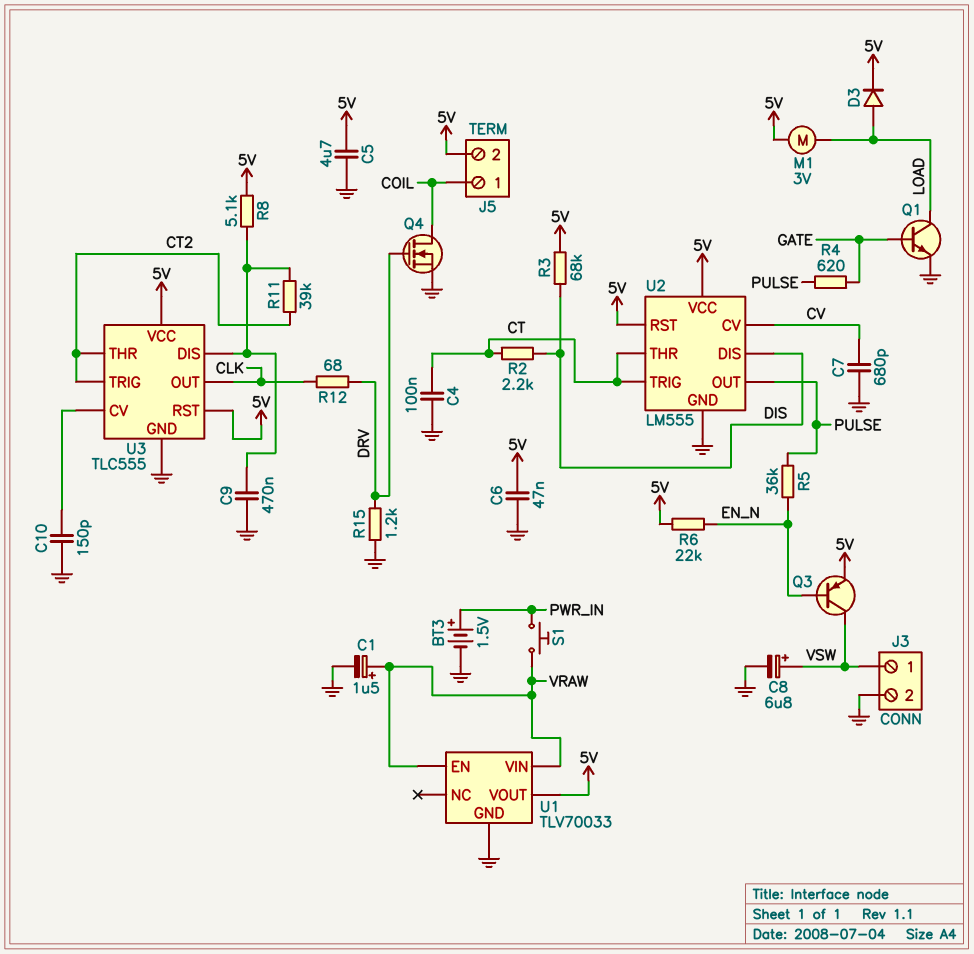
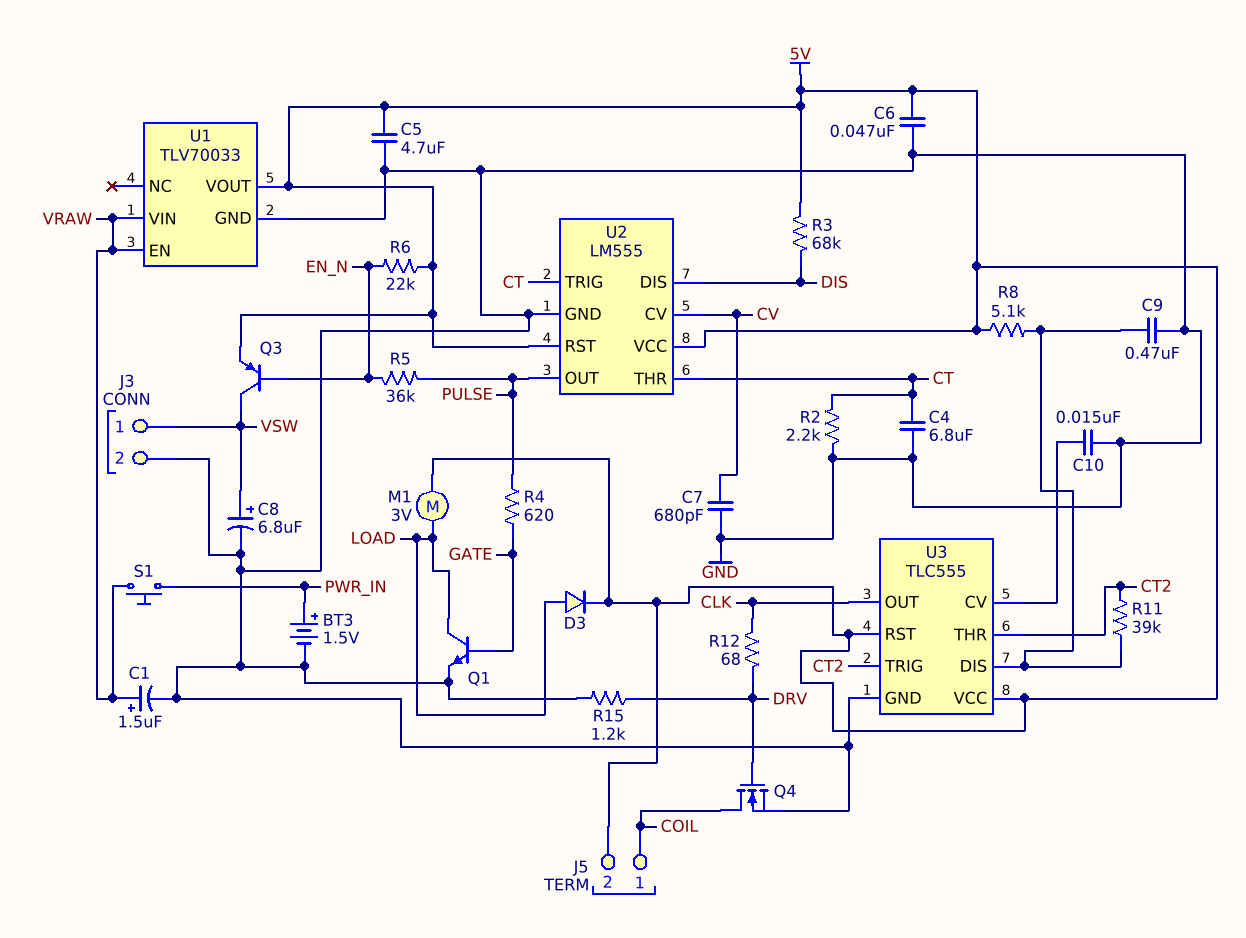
C4: 100nF (CT, GND) -> 6.8uF (CT, GND)
C10: 150pF (GND, U3/CV) -> 15nF (GND, U3/CV)
R2: 2.2k (CT, DIS) -> 2.2k (CT, GND)

